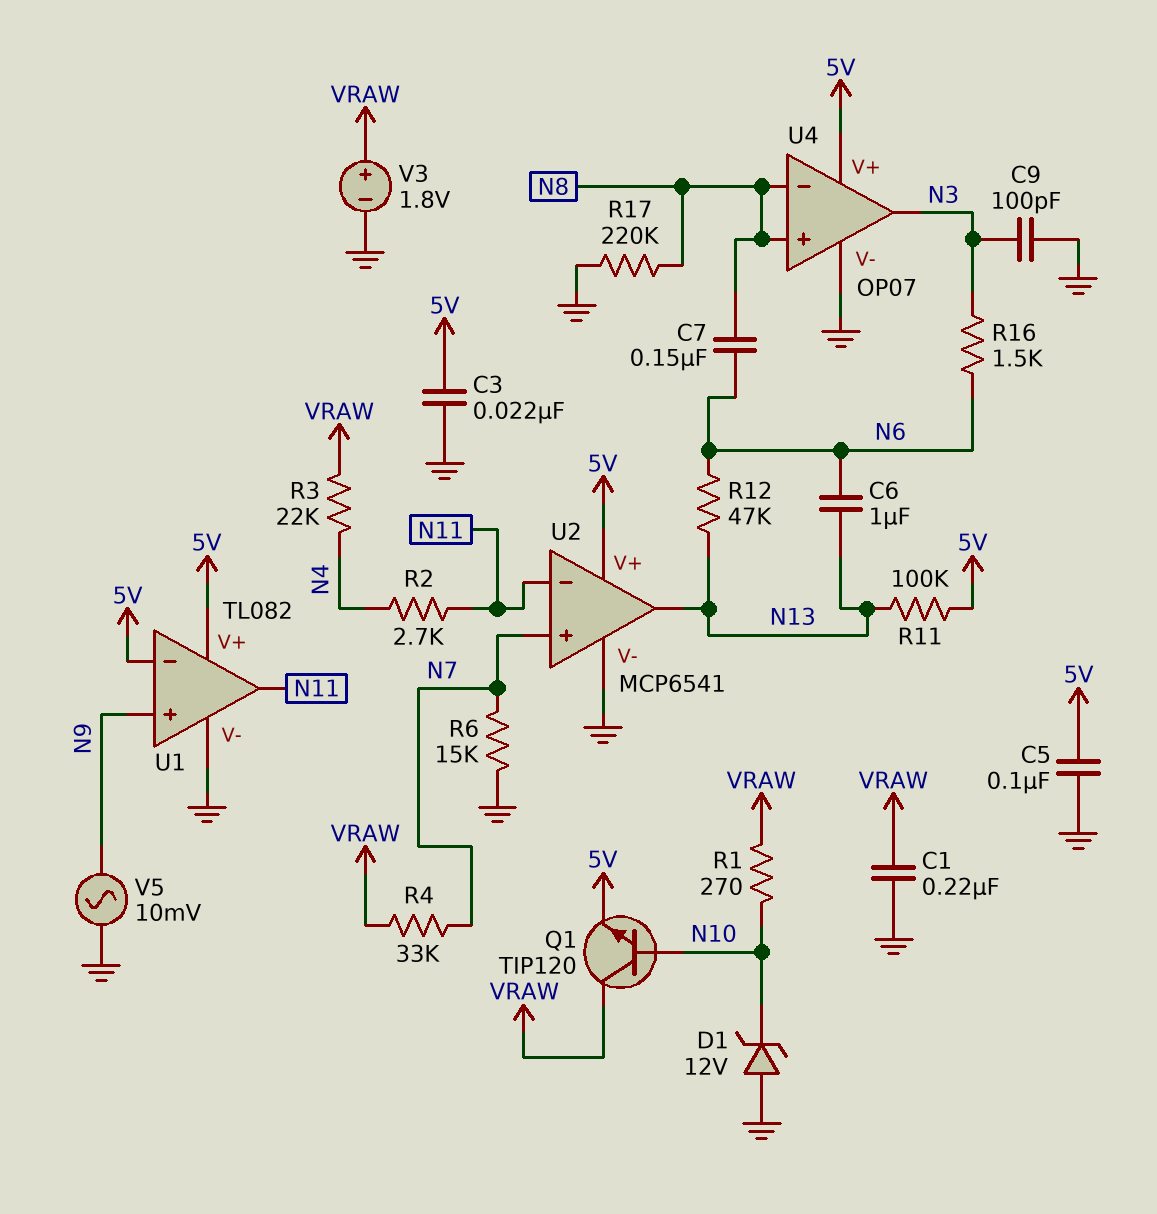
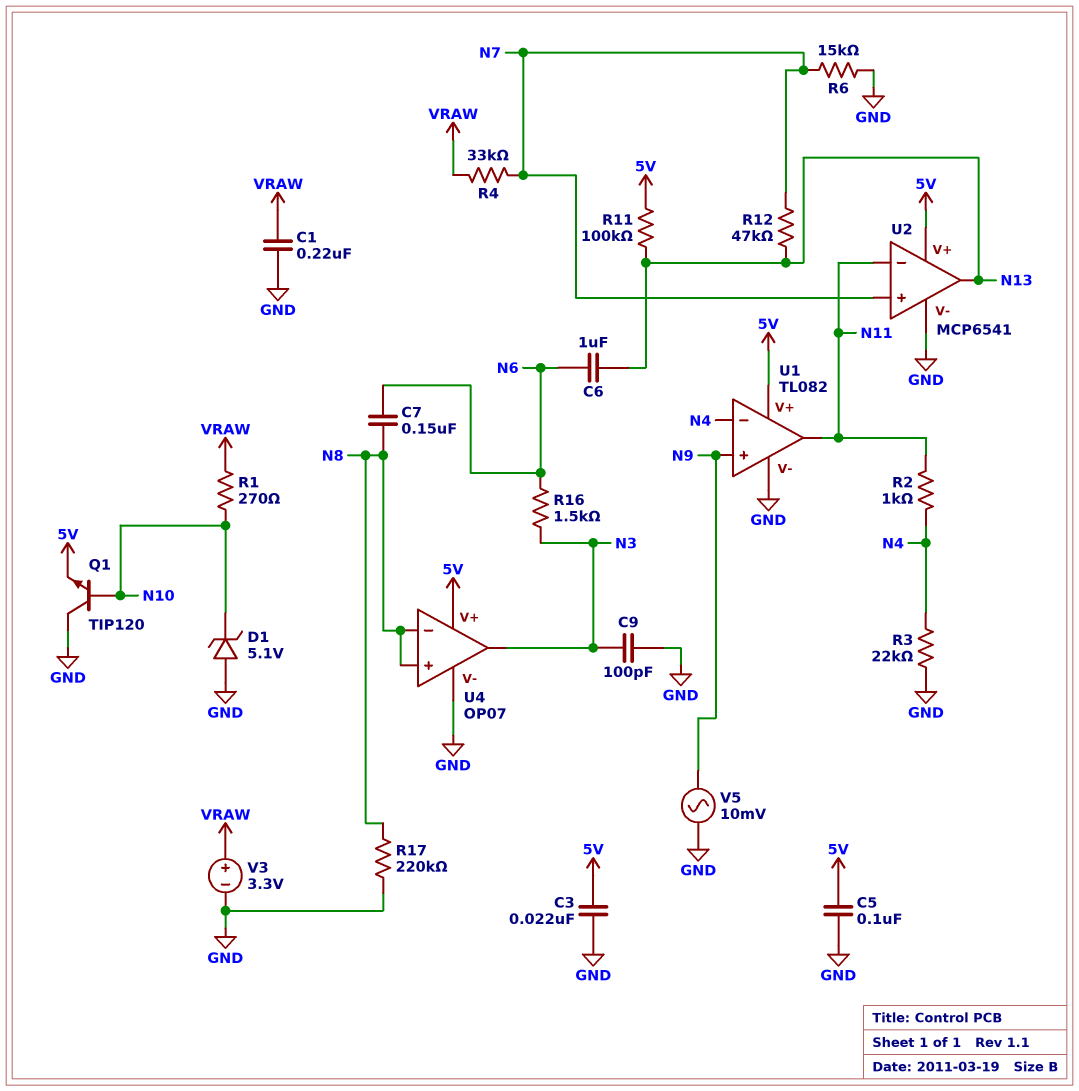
D1: zener 12V (A GND, K N10) -> zener 5.1V (A GND, K N10)
Q1: NPN TIP120 (B N10, C VRAW, E 5V) -> NPN TIP120 (B N10, C GND, E 5V)
R2: 2.7k (N4, N11) -> 1k (N4, N11)
R3: 22k (N4, VRAW) -> 22k (GND, N4)
R12: 47k (N6, N13) -> 47k (N7, N13)
U1 pin in-: 5V -> N4
V3: 1.8V (plus VRAW, minus GND) -> 3.3V (plus VRAW, minus GND)

